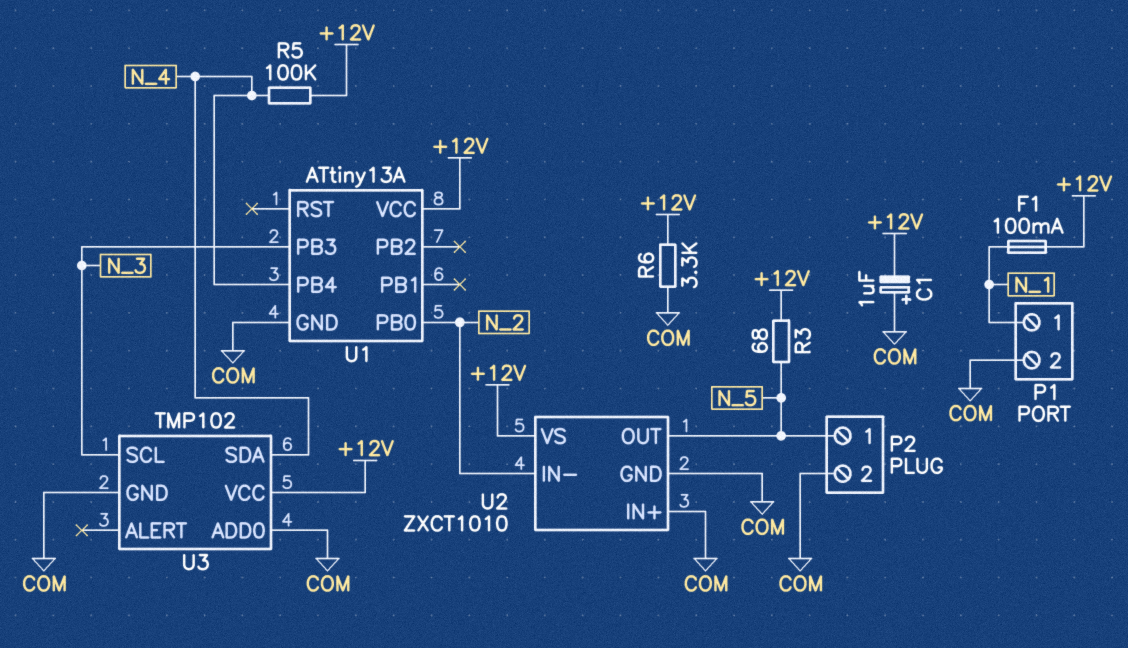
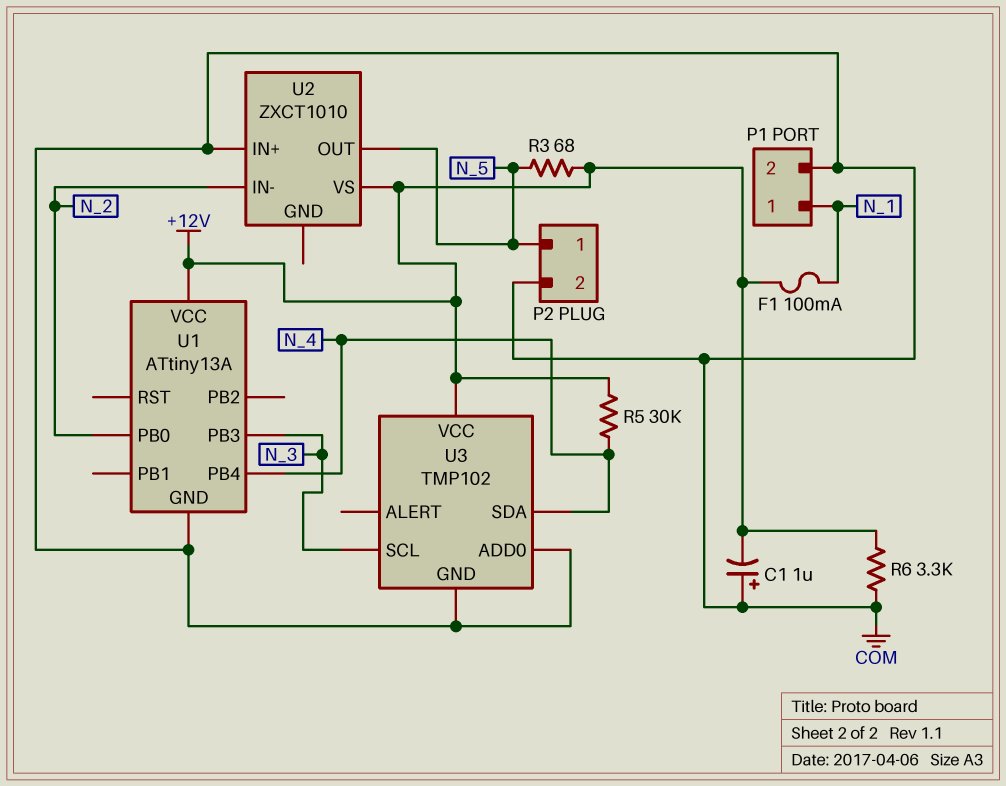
R5: 100k (+12V, N_4) -> 30k (+12V, N_4)
U2 pin GND: COM -> none

